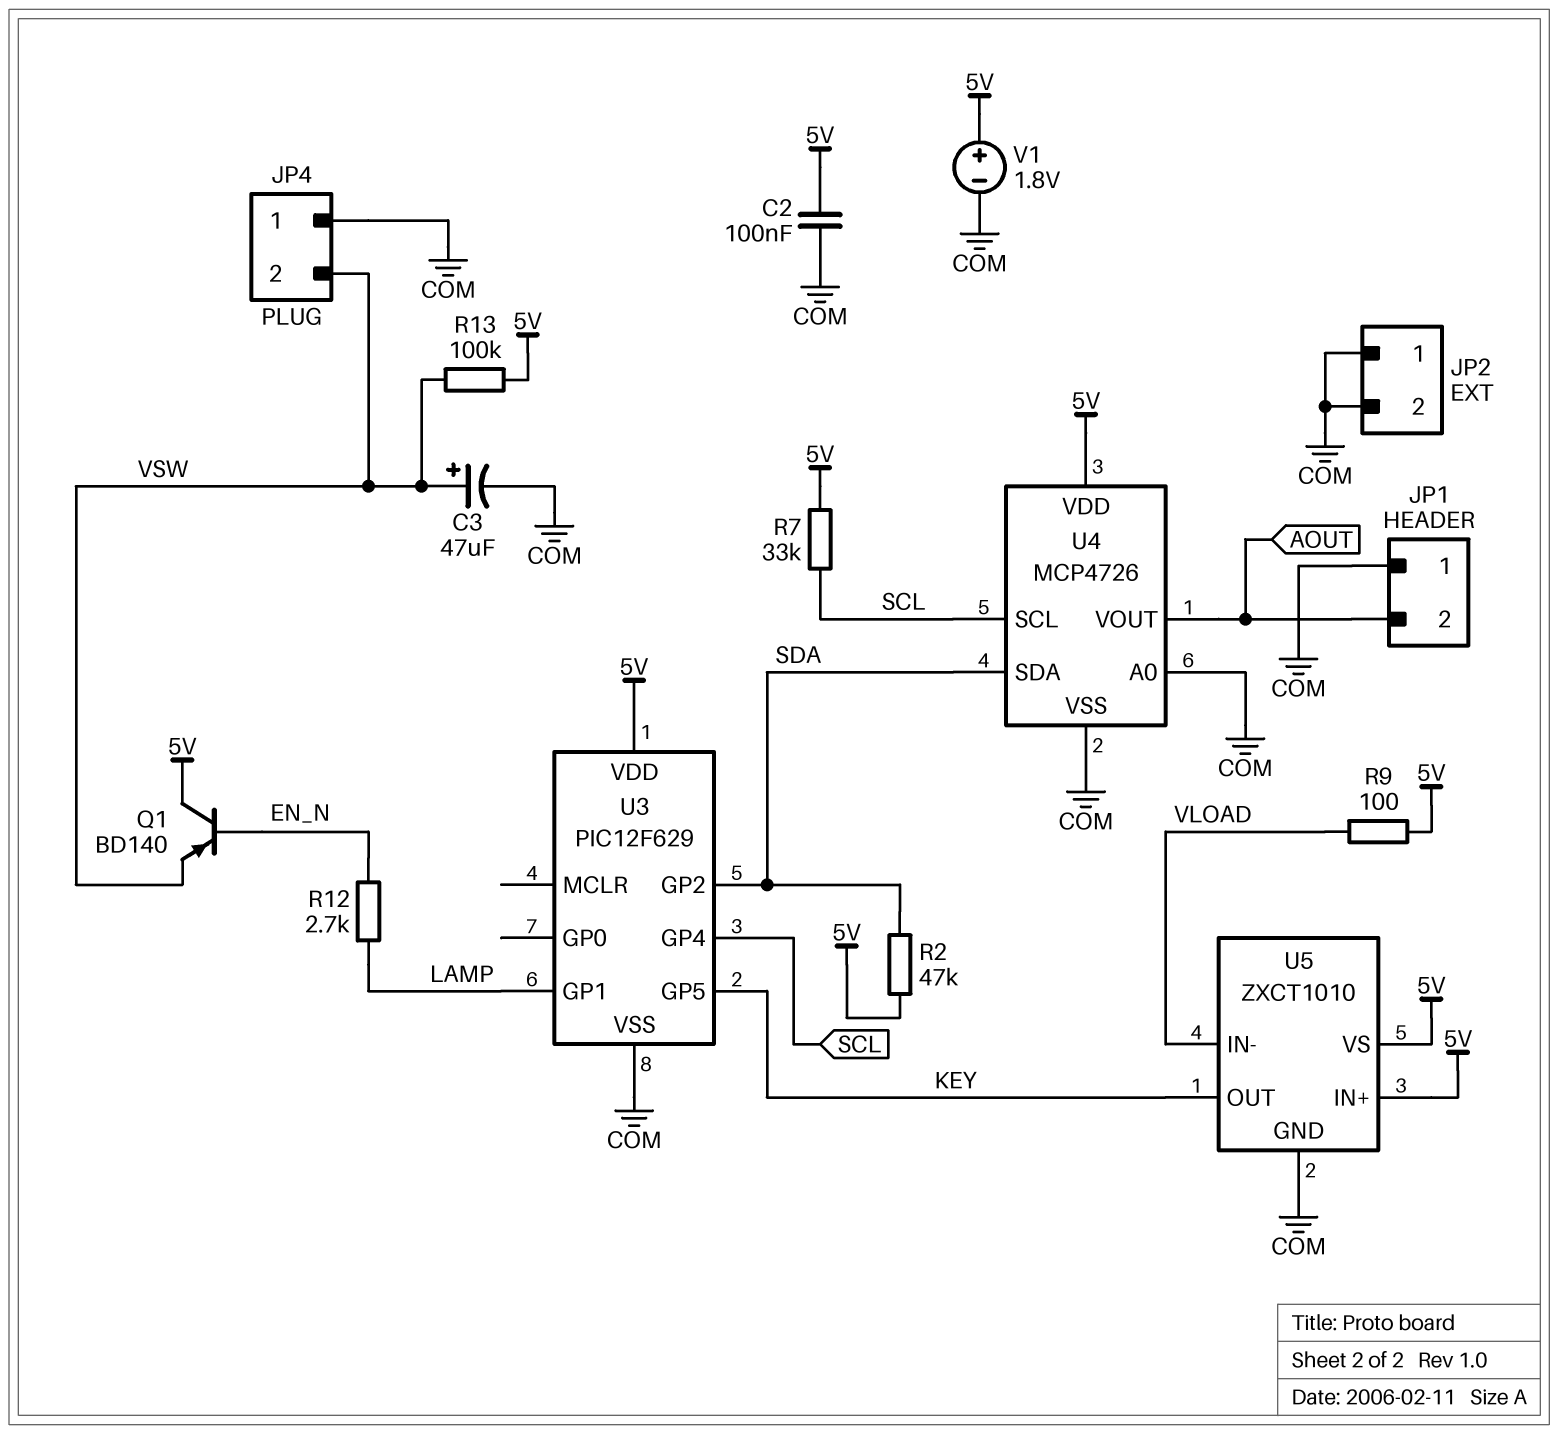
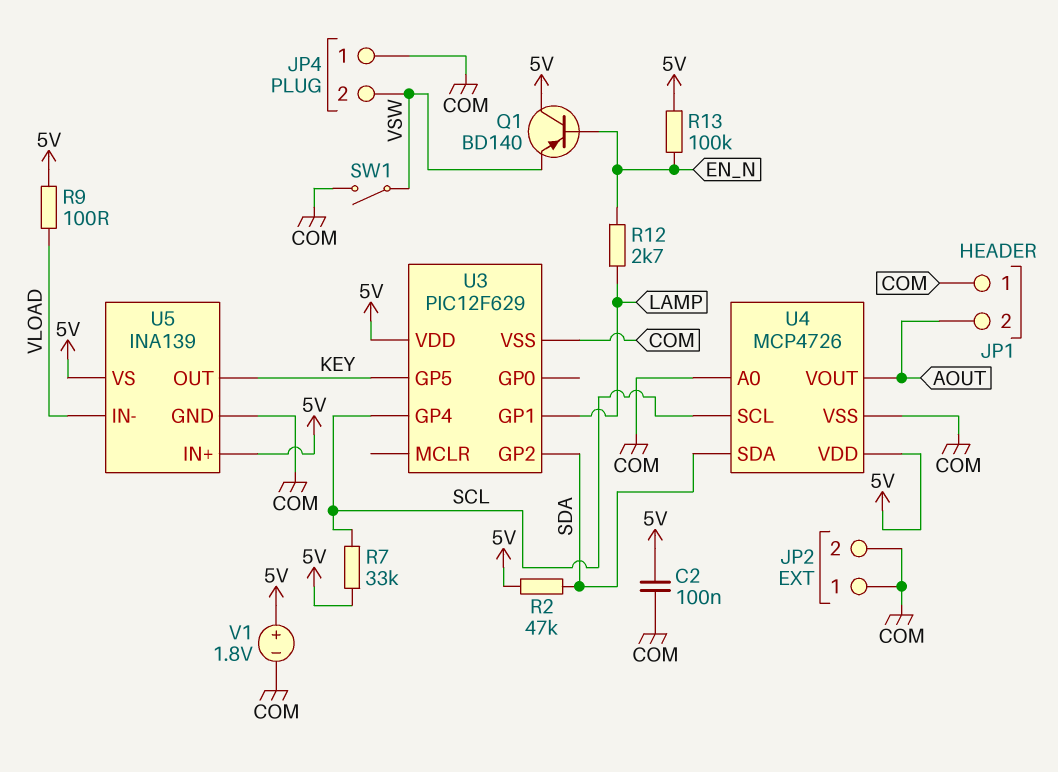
C3: 47uF (plus VSW, minus COM) -> none
R13: 100k (5V, VSW) -> 100k (5V, EN_N)
SW1: none -> switch (COM, VSW)
U5: ZXCT1010 -> INA139

